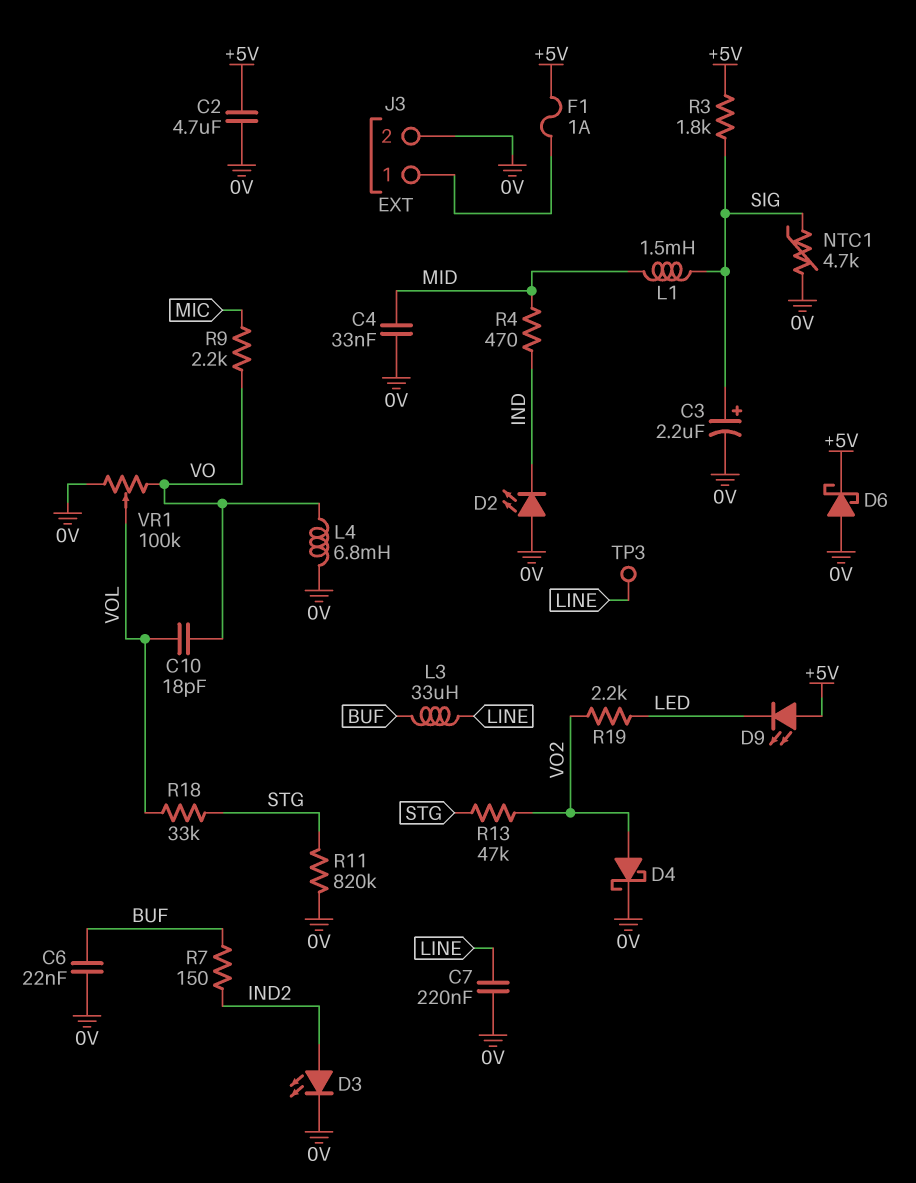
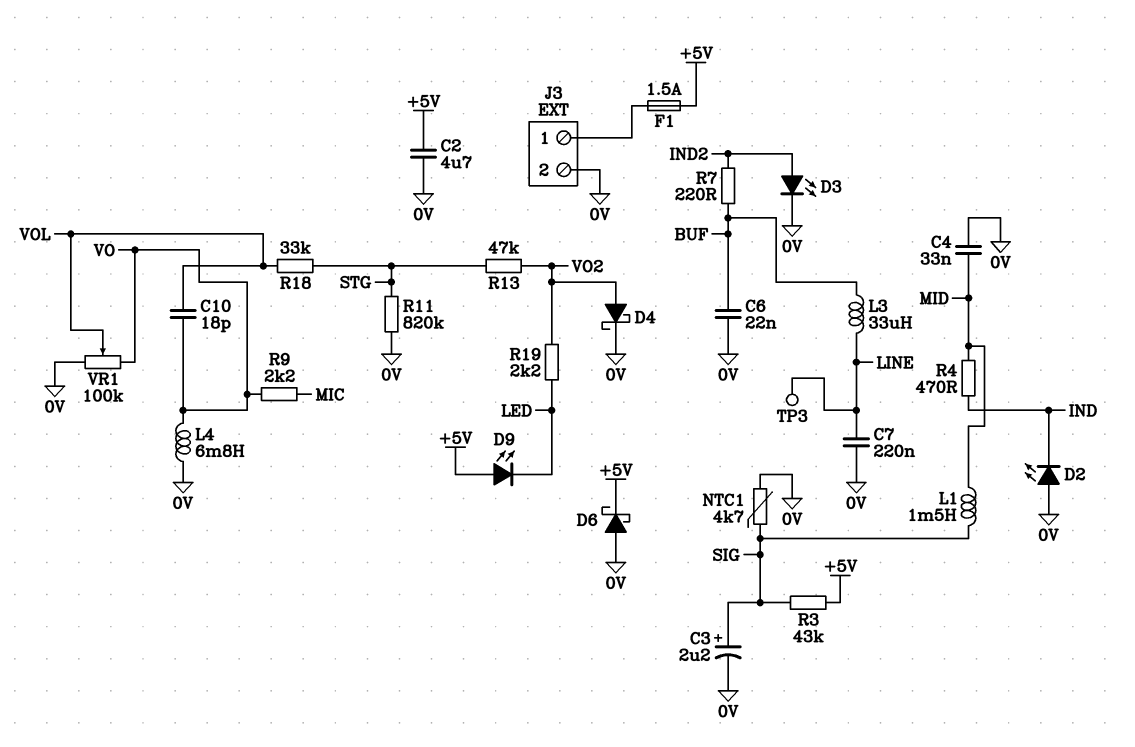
F1: 1A (+5V, J3/1) -> 1.5A (+5V, J3/1)
R3: 1.8k (+5V, SIG) -> 43k (+5V, SIG)
R7: 150 (BUF, IND2) -> 220 (BUF, IND2)

